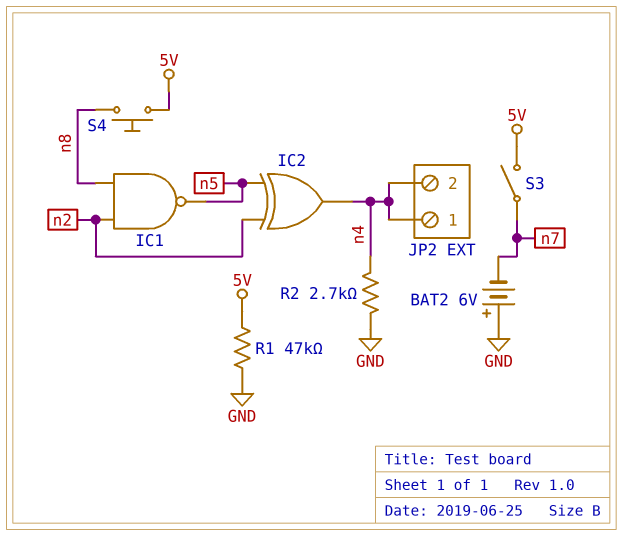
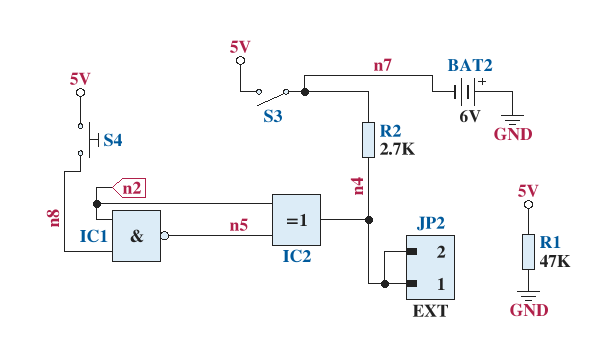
R2: 2.7k (GND, n4) -> 2.7k (n4, n7)

